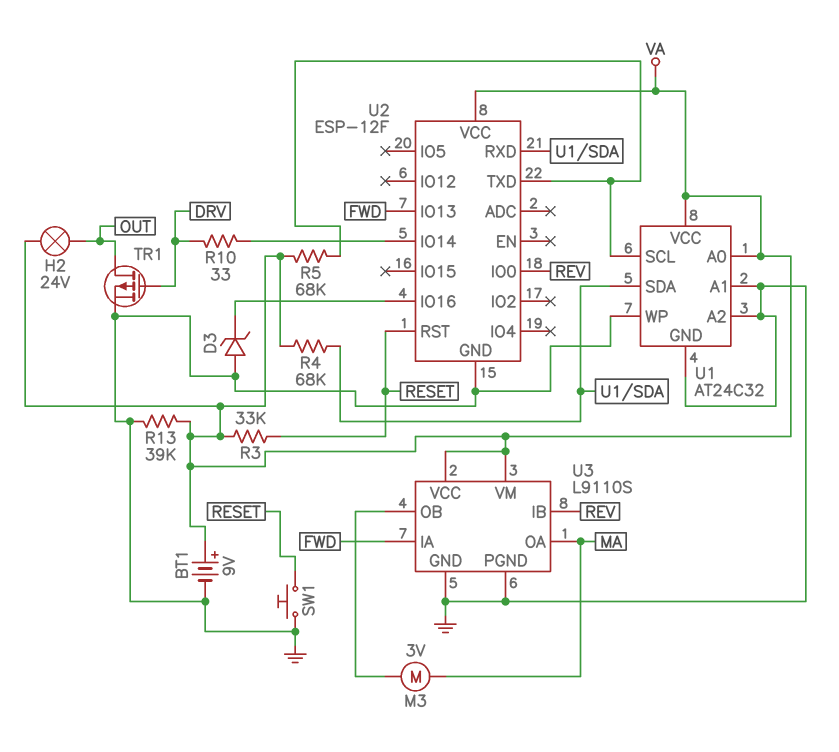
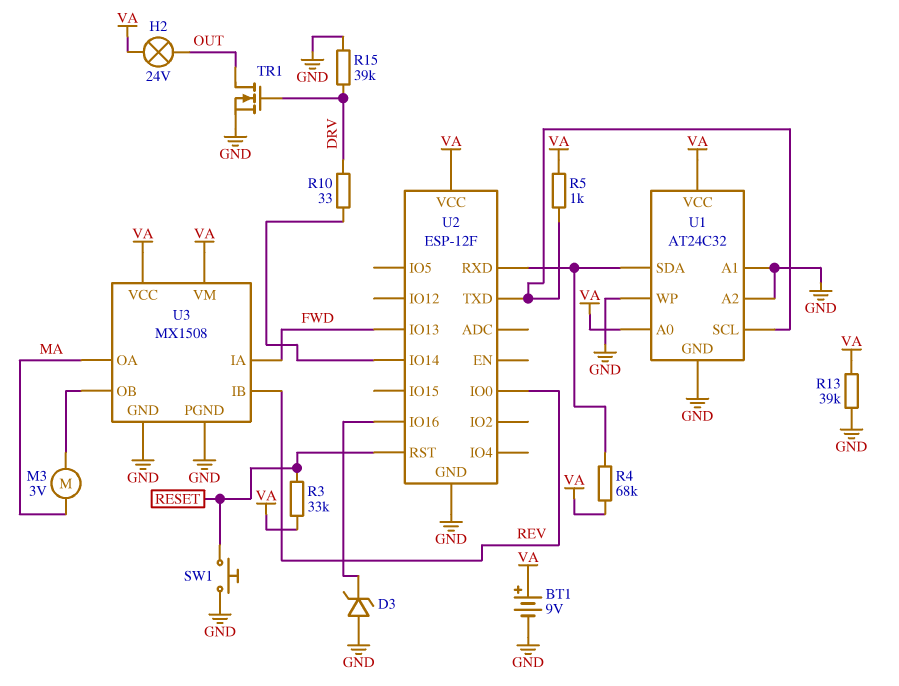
R5: 68k (U1/SCL, VA) -> 1k (U1/SCL, VA)
R15: none -> 39k (DRV, GND)
TR1: PMOS (G DRV, D OUT, S GND) -> NMOS (G DRV, D OUT, S GND)
U3: L9110S -> MX1508

